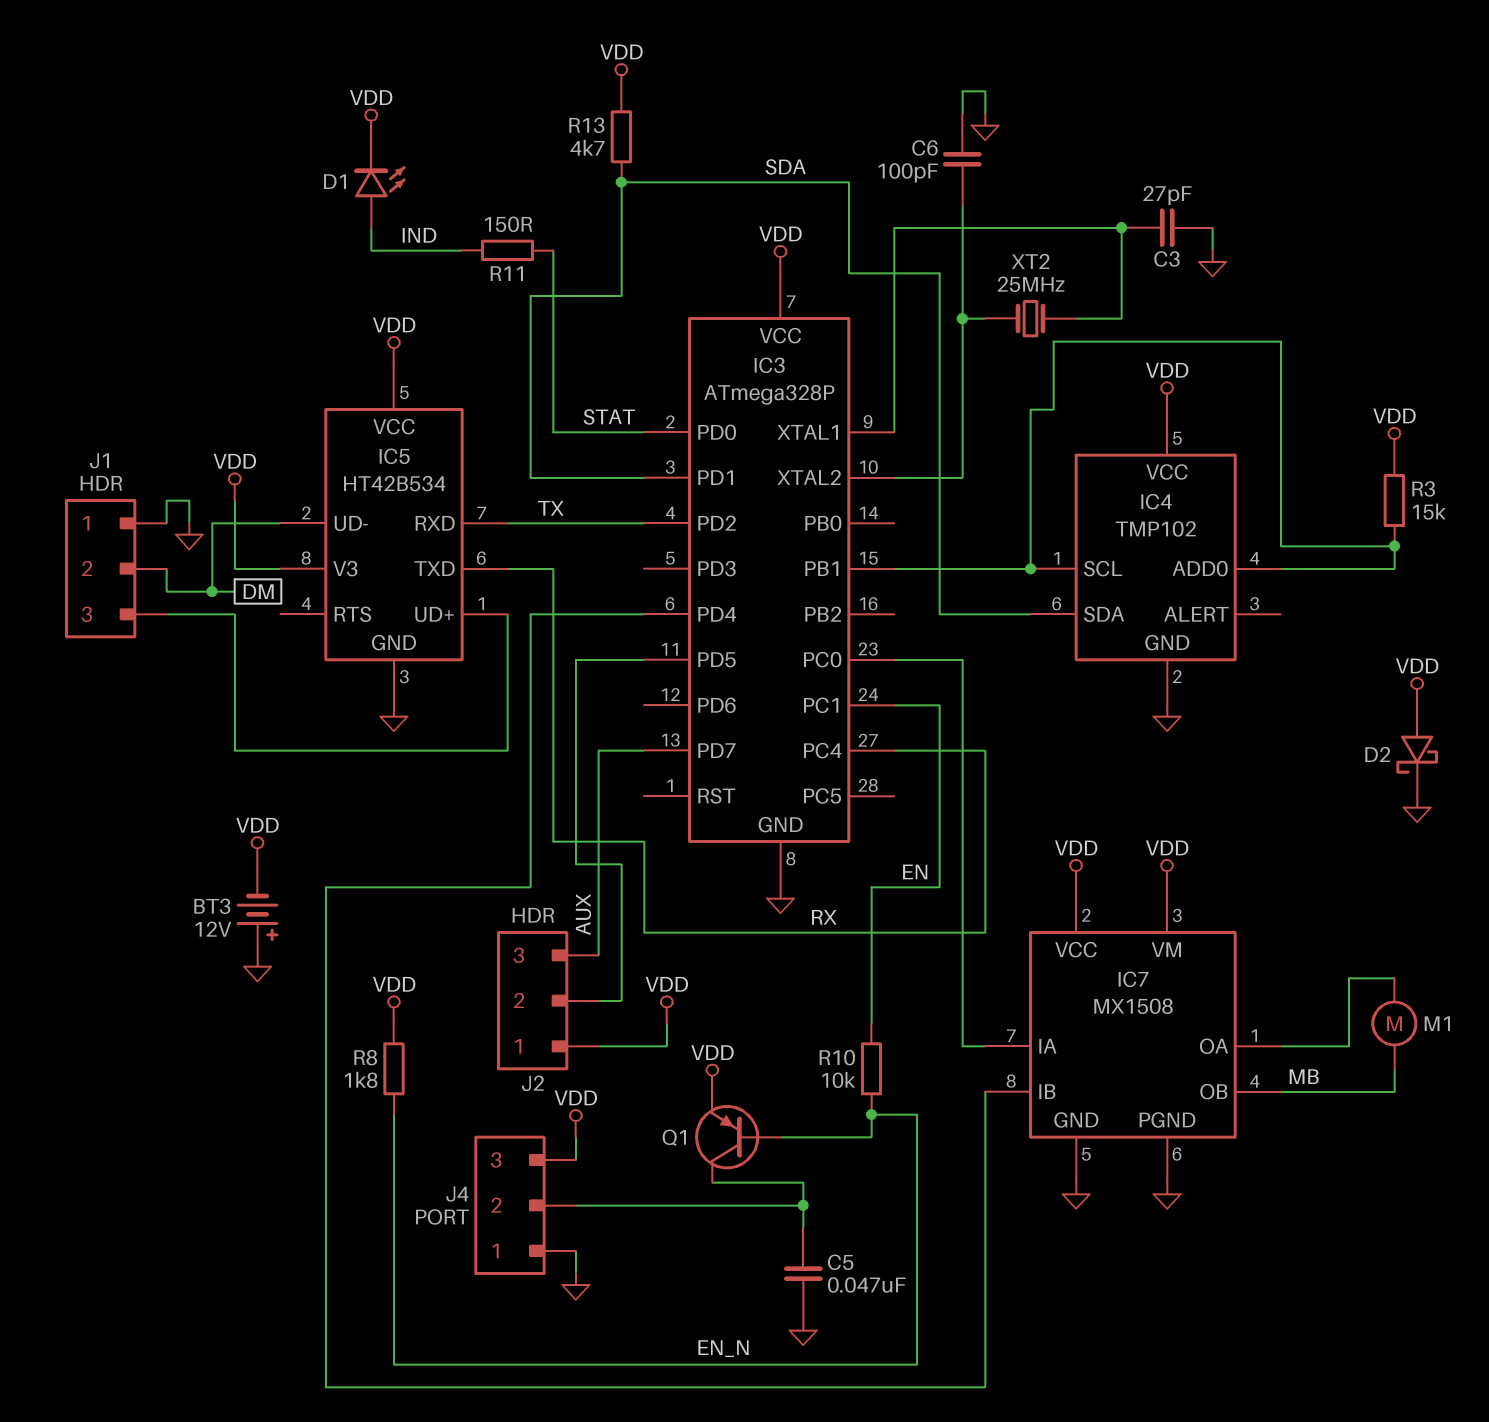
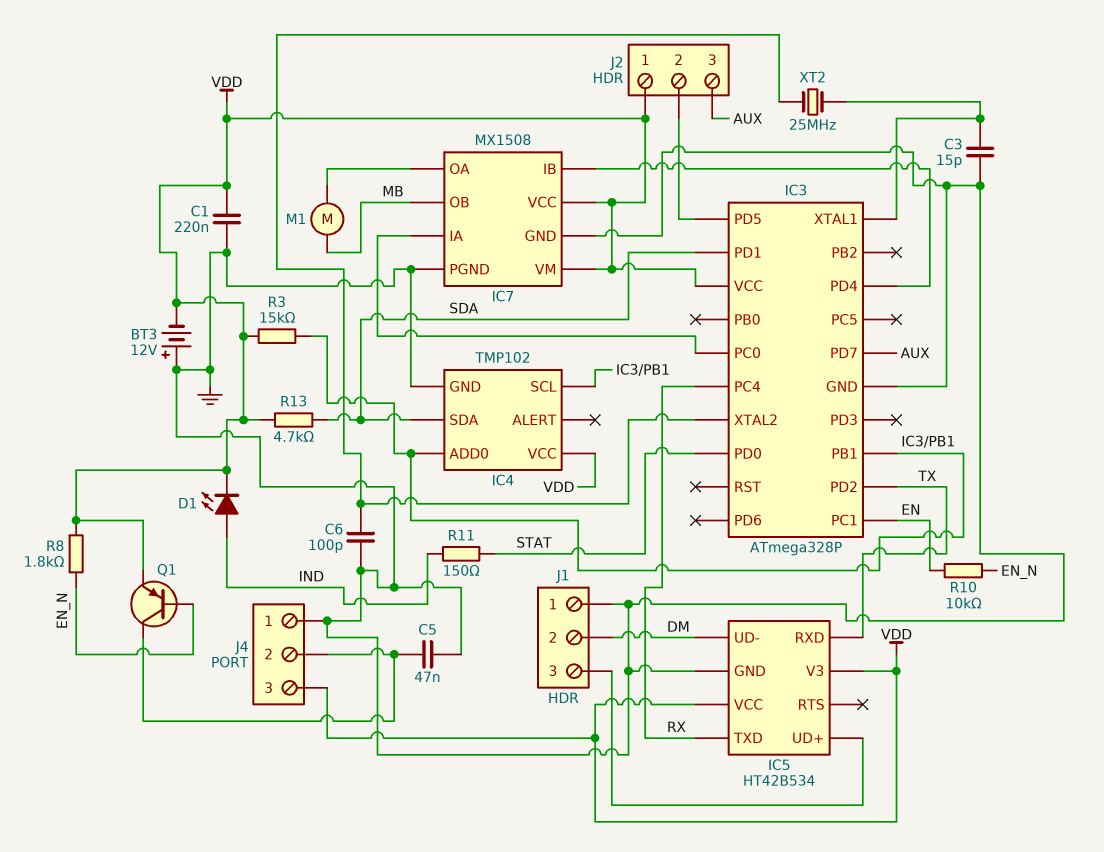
C1: none -> 220nF (GND, VDD)
C3: 27pF (GND, IC3/XTAL1) -> 15pF (GND, IC3/XTAL1)
D2: schottky (A VDD, K GND) -> none

